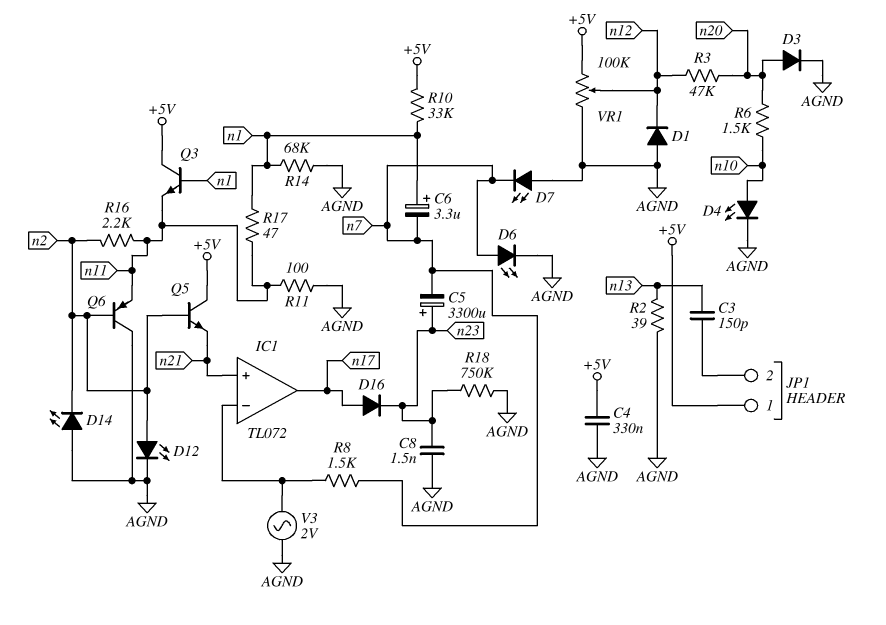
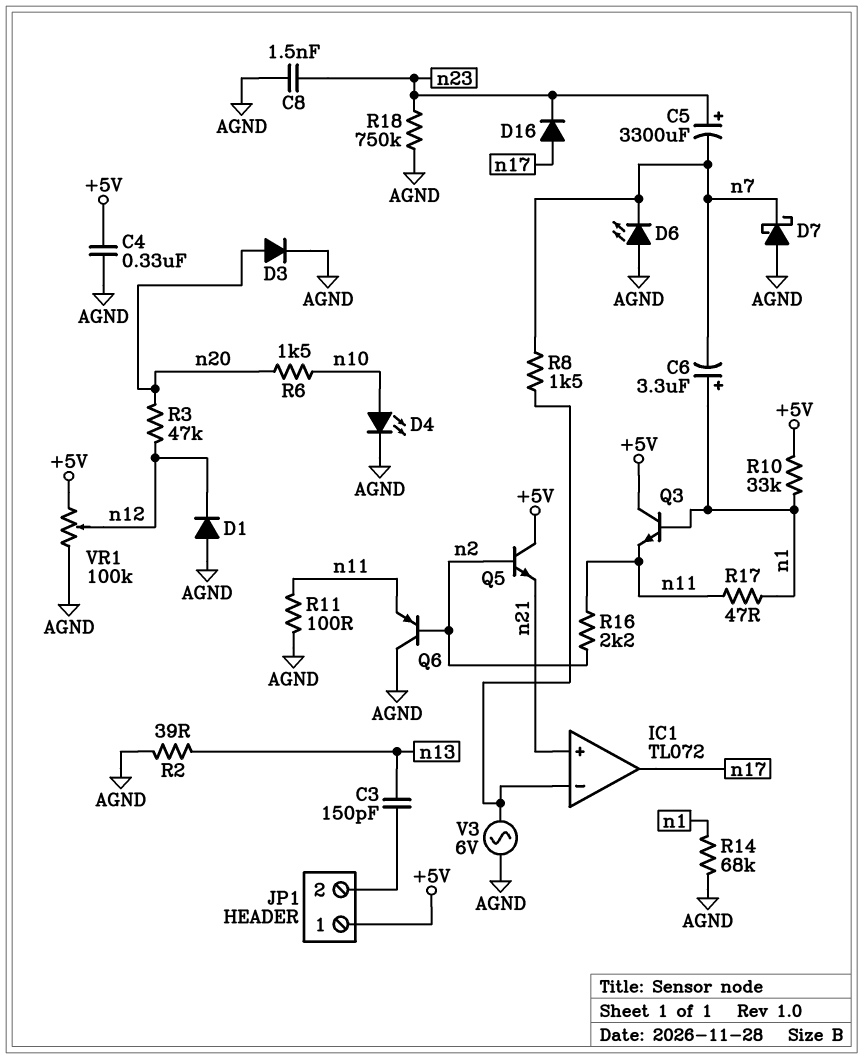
D6: LED (A n7, K AGND) -> LED (A AGND, K n7)
D7: LED (A AGND, K n7) -> schottky (A AGND, K n7)
D12: LED (A n2, K AGND) -> none
D14: LED (A AGND, K n2) -> none
V3: AC 2V (AGND, IC1/in-) -> AC 6V (AGND, IC1/in-)

